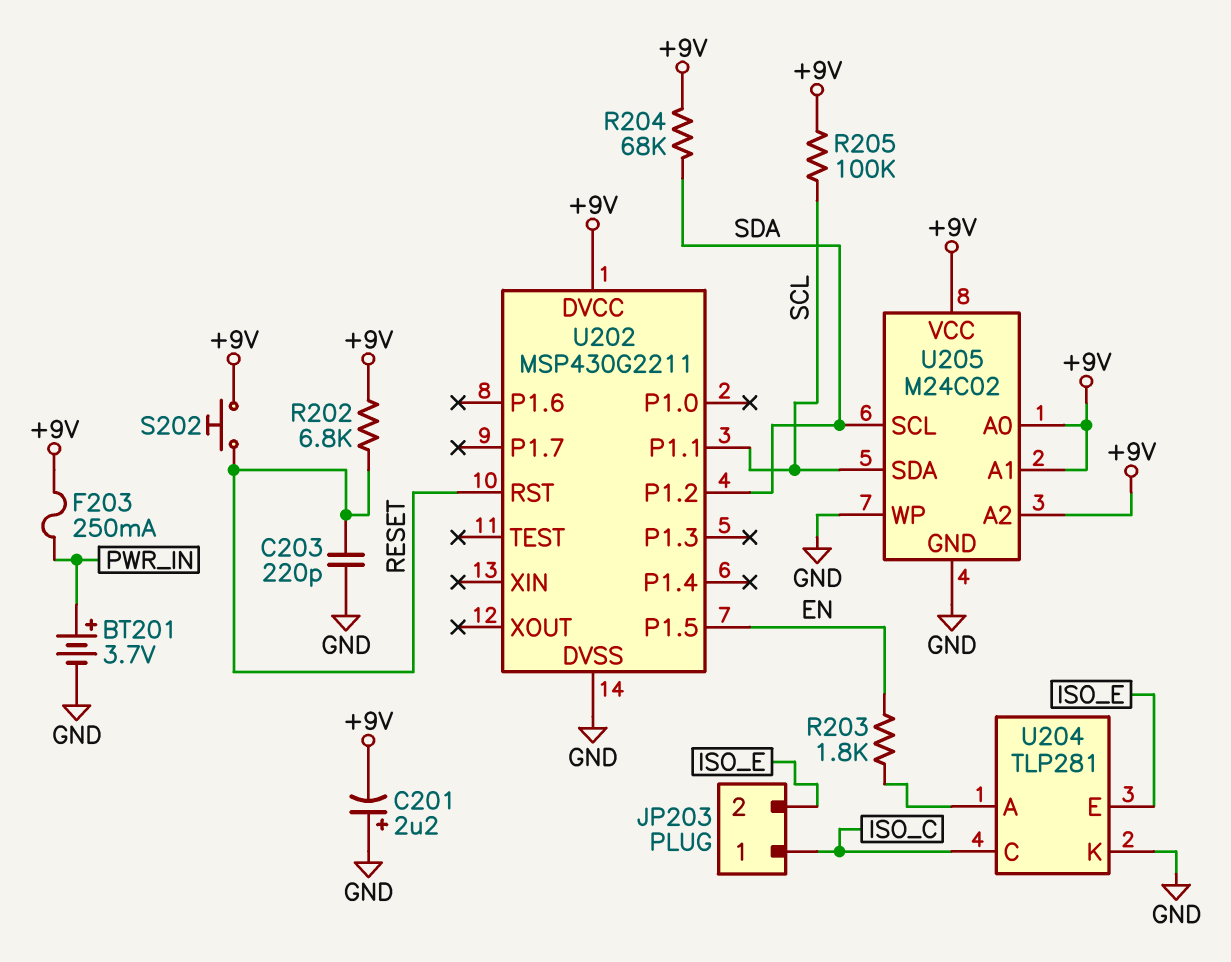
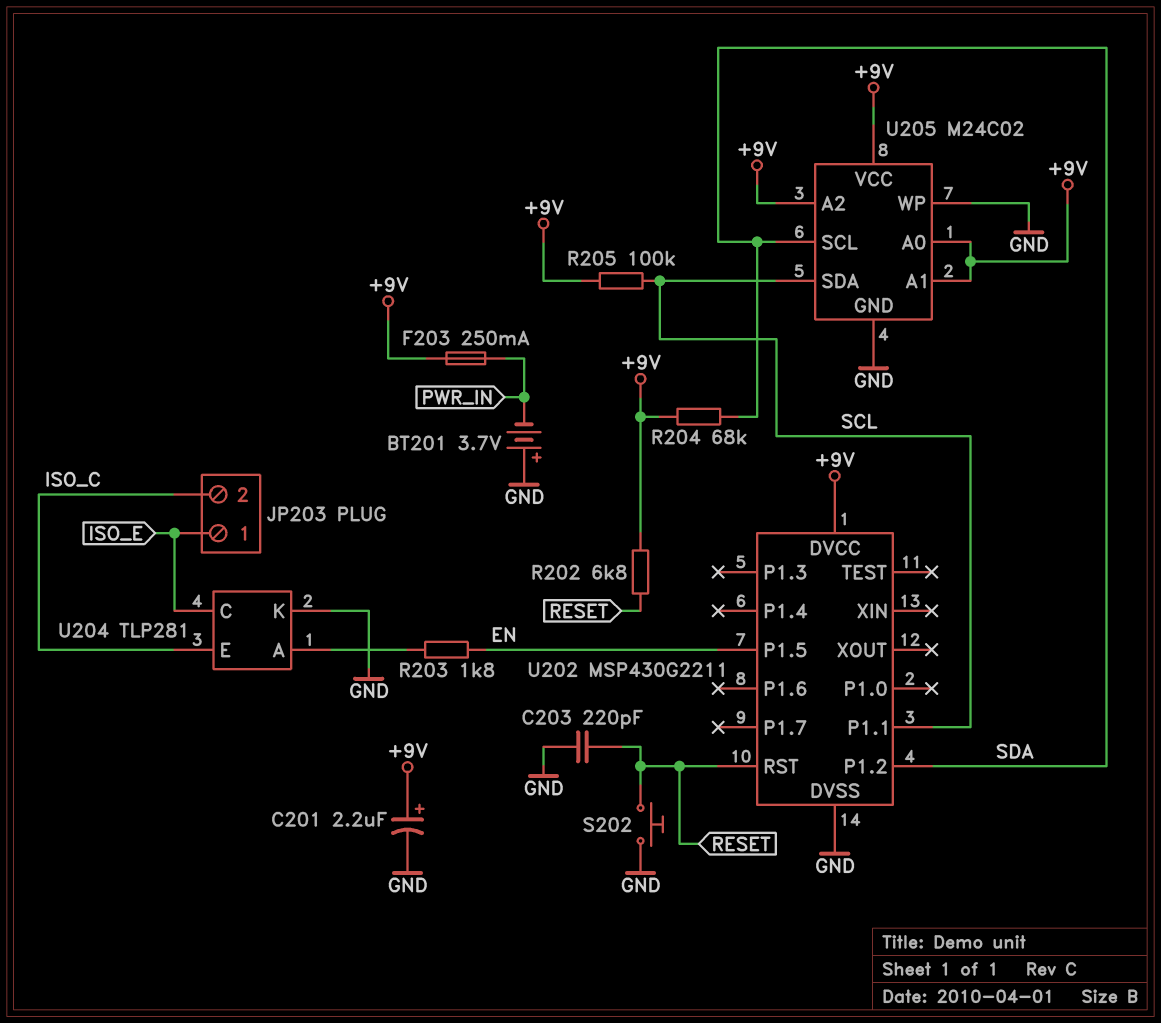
BT201: 3.7V (plus PWR_IN, minus GND) -> 3.7V (plus GND, minus PWR_IN)
C201: 2.2uF (plus GND, minus +9V) -> 2.2uF (plus +9V, minus GND)
JP203 pin 1: ISO_C -> ISO_E
JP203 pin 2: ISO_E -> ISO_C
S202: button (+9V, RESET) -> button (GND, RESET)
U204 pin C: ISO_C -> ISO_E
U204 pin E: ISO_E -> ISO_C

